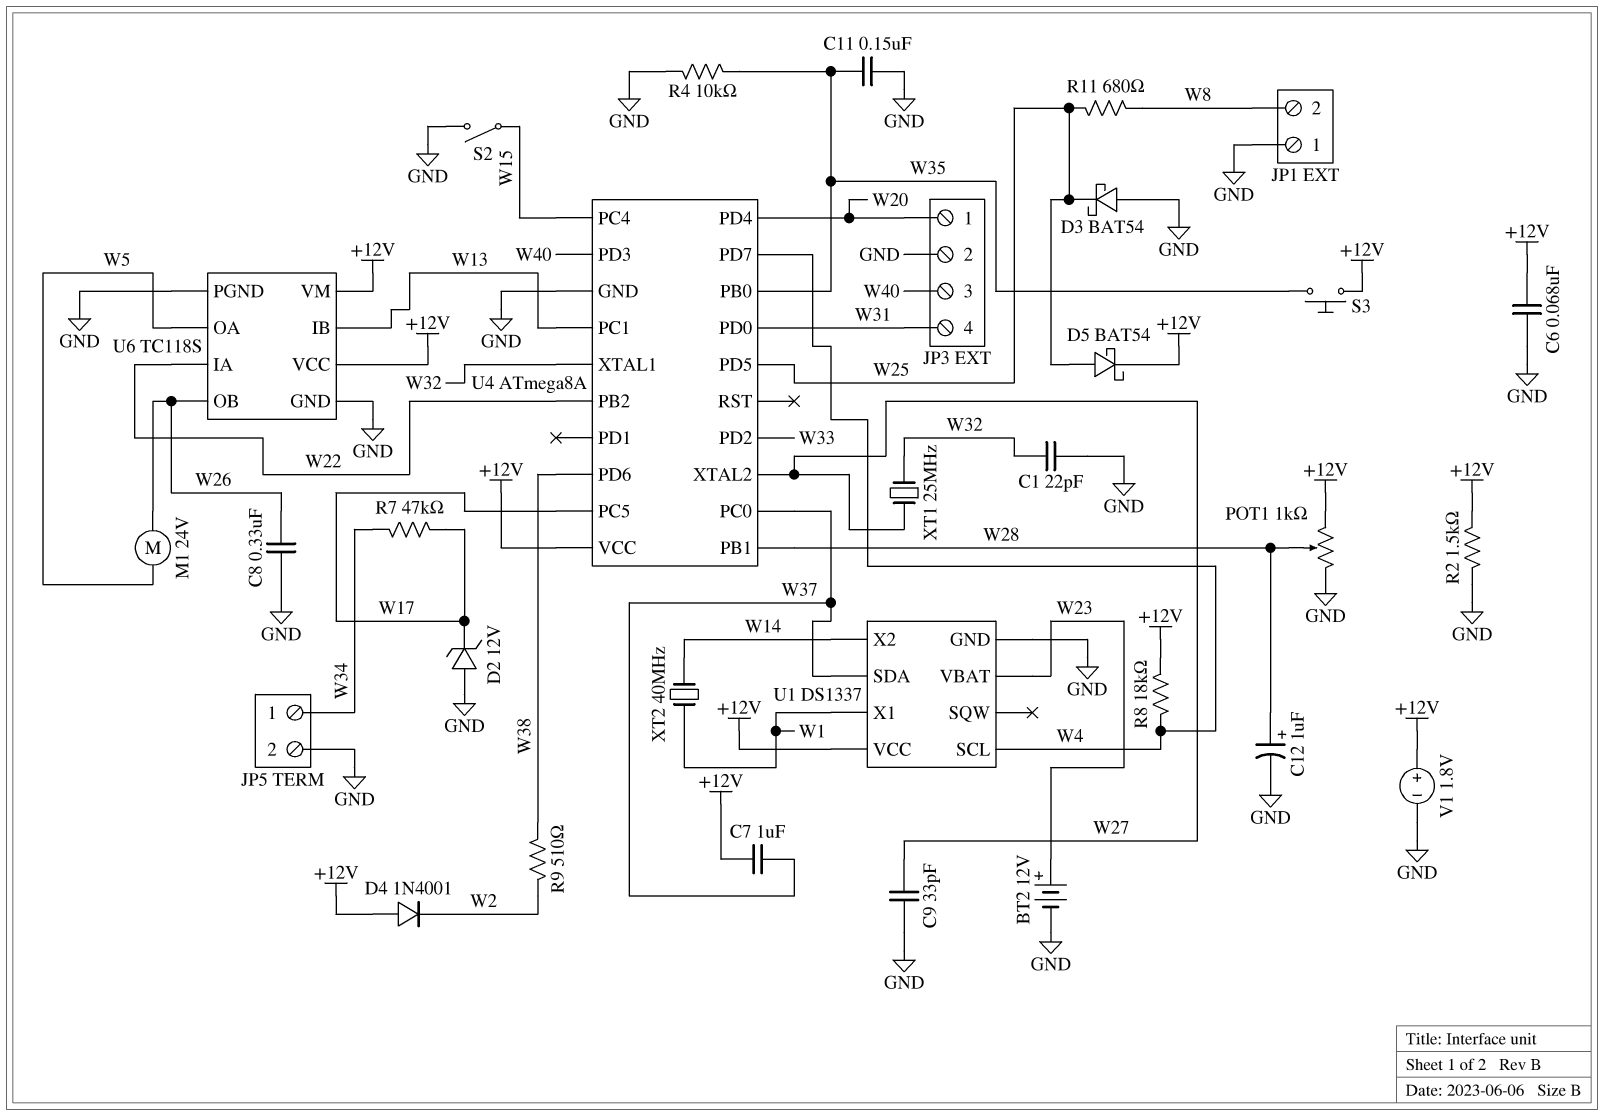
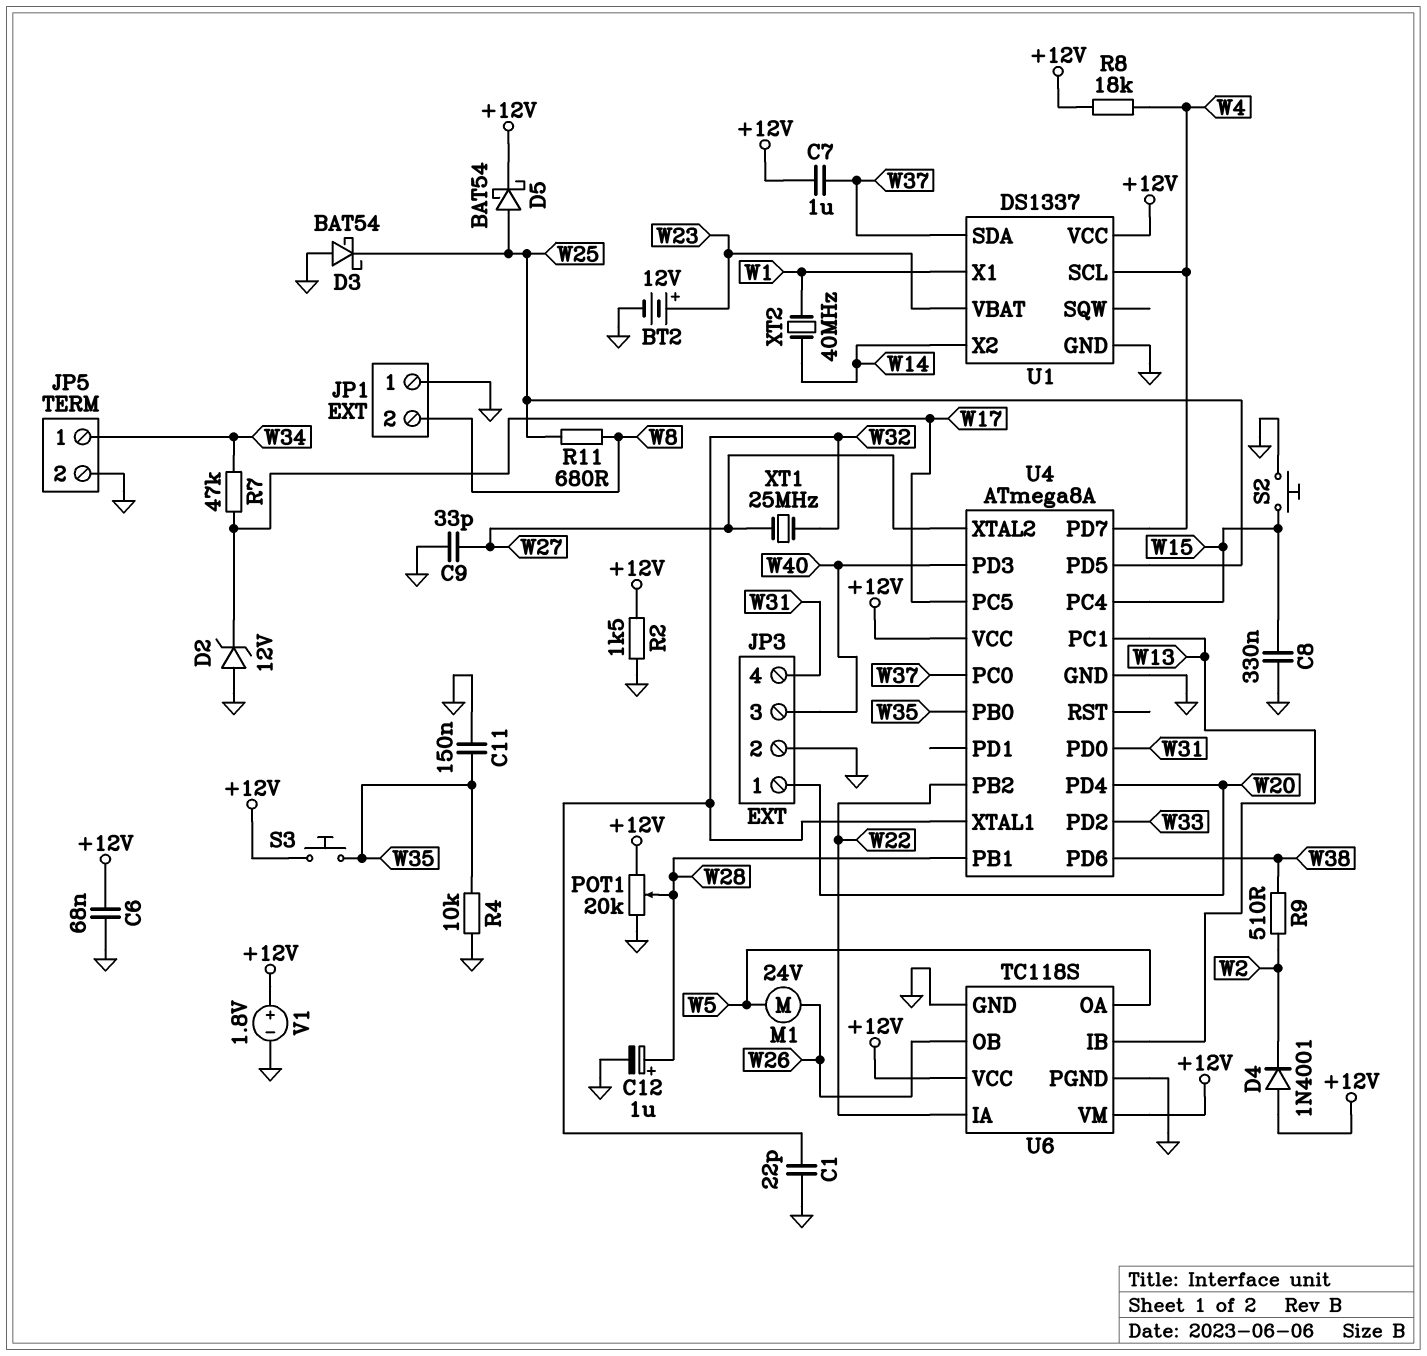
C8: 330nF (GND, W26) -> 330nF (GND, W15)
POT1: 1k (+12V, GND, wiper W28) -> 20k (+12V, GND, wiper W28)
S2: switch (GND, W15) -> button (GND, W15)

